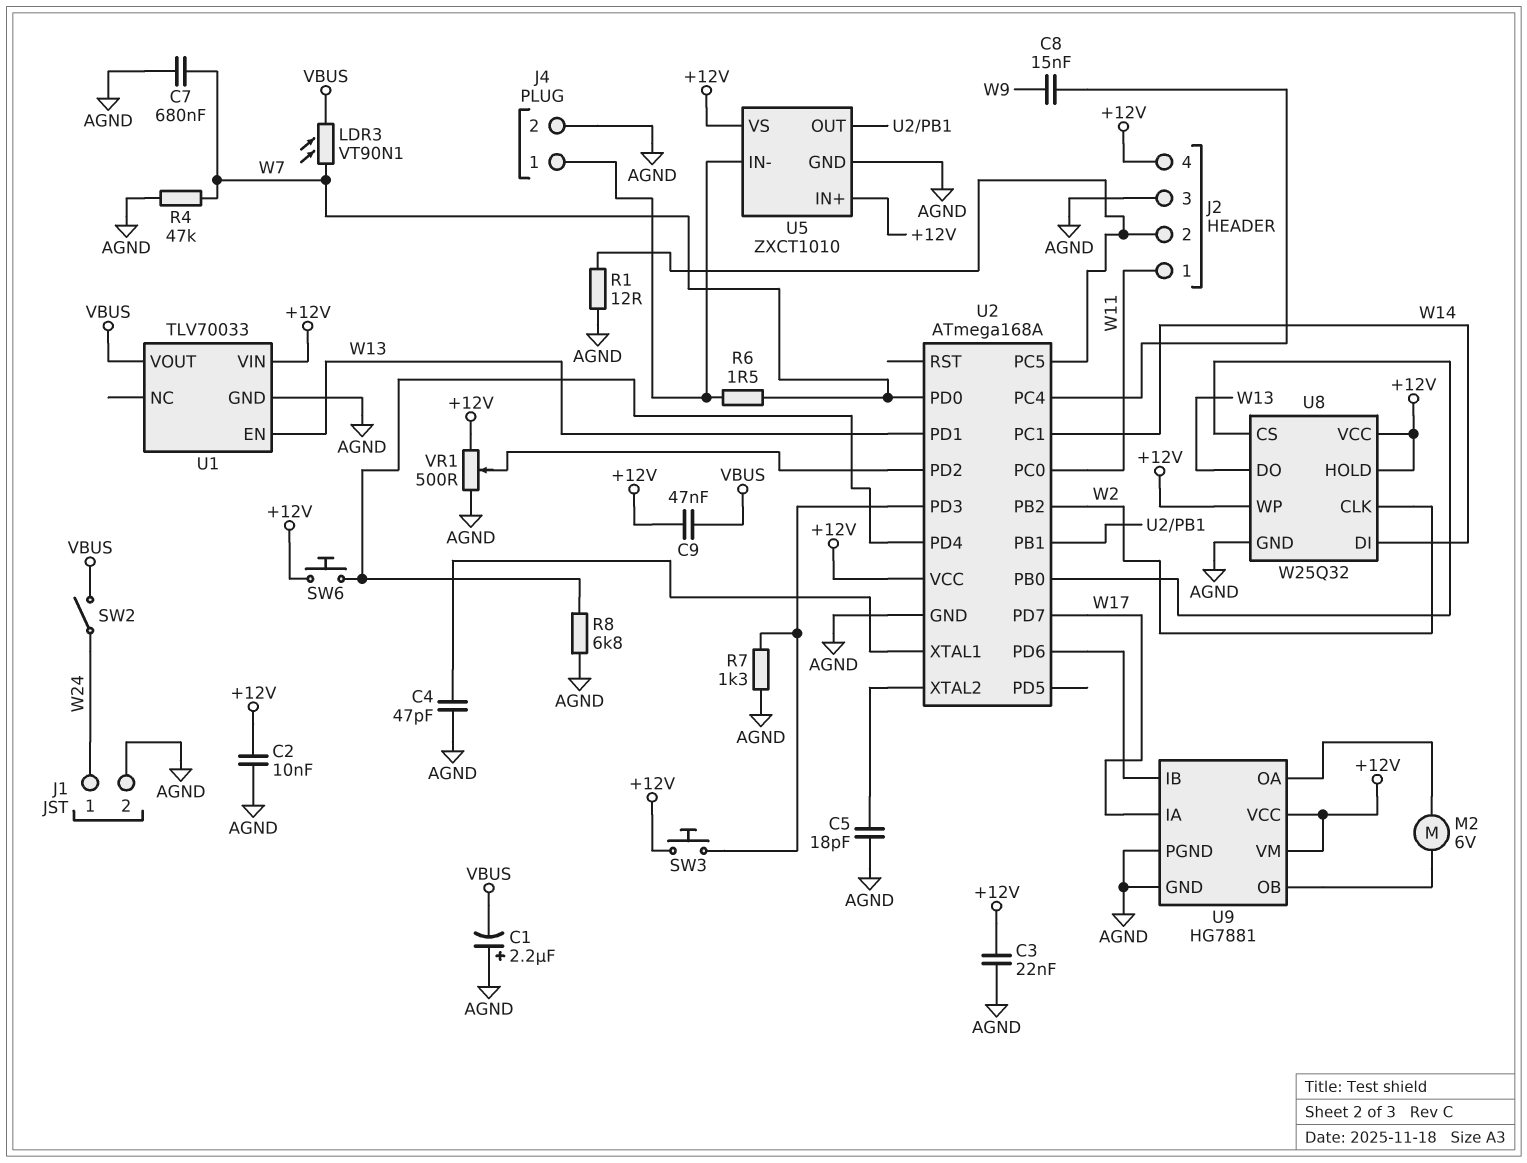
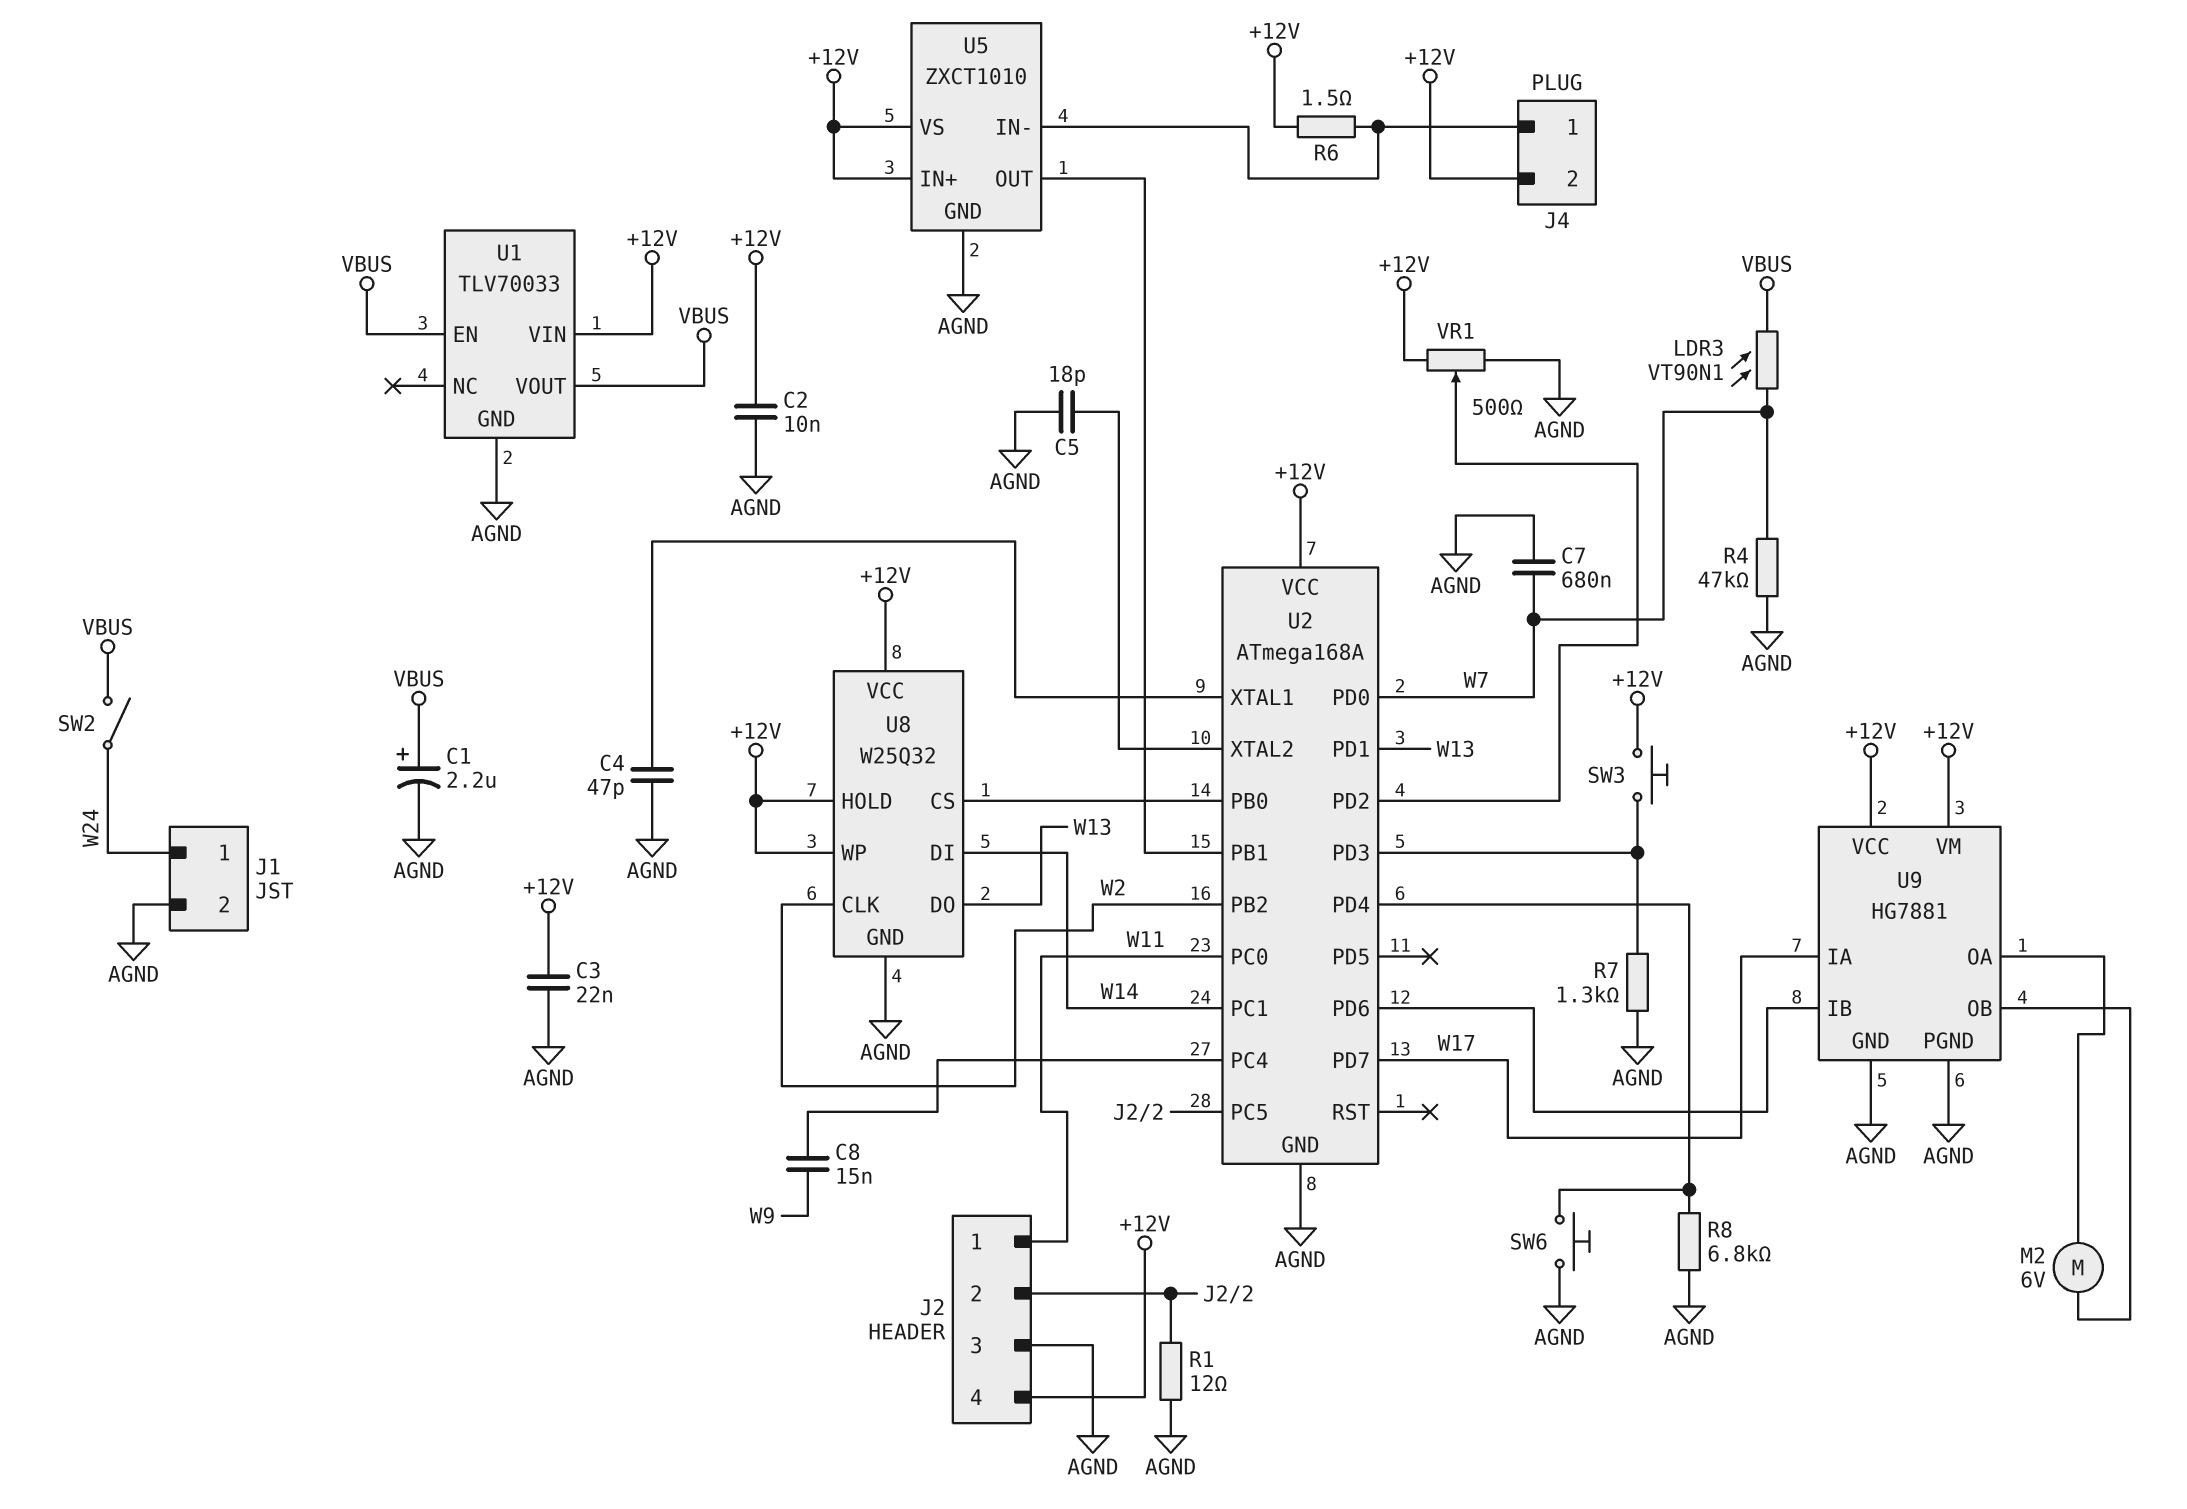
C1: 2.2uF (plus AGND, minus VBUS) -> 2.2uF (plus VBUS, minus AGND)
C9: 47nF (+12V, VBUS) -> none
J4 pin 2: AGND -> +12V
R6: 1.5 (J4/1, W7) -> 1.5 (+12V, J4/1)
SW6: button (+12V, U2/PD4) -> button (AGND, U2/PD4)
U1 pin EN: W13 -> VBUS

